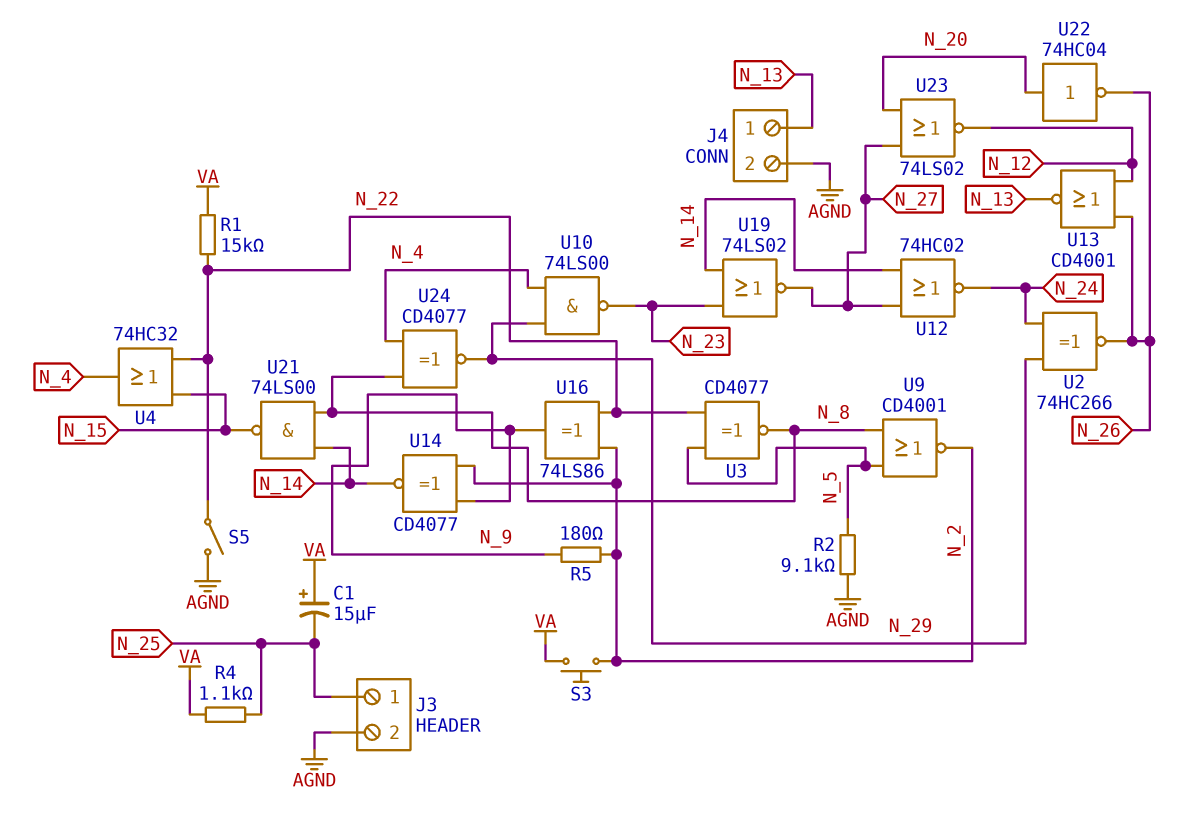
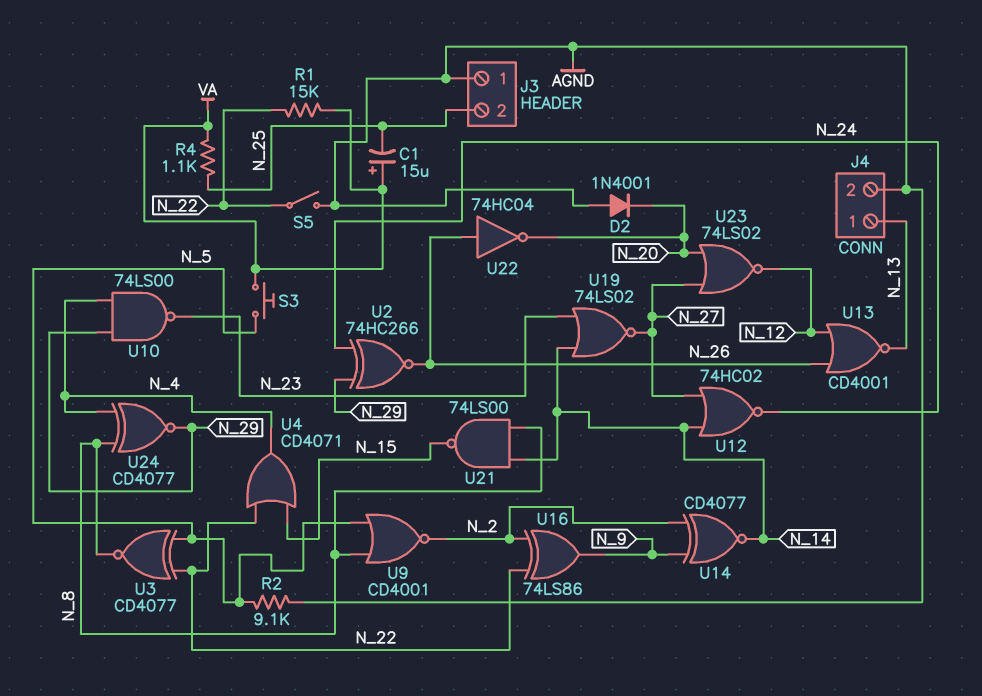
D2: none -> diode 1N4001 (A AGND, K N_20)
J3 pin 1: N_25 -> AGND
J3 pin 2: AGND -> N_25
R5: 180 (N_2, N_9) -> none
S3: button (N_2, VA) -> button (N_5, VA)
U4: OR 74HC32 (in N_15, in N_22, out N_4) -> OR CD4071 (in N_15, in N_22, out N_4)
U22: NOT 74HC04 (in N_20, out N_26) -> NOT 74HC04 (in N_26, out N_20)

